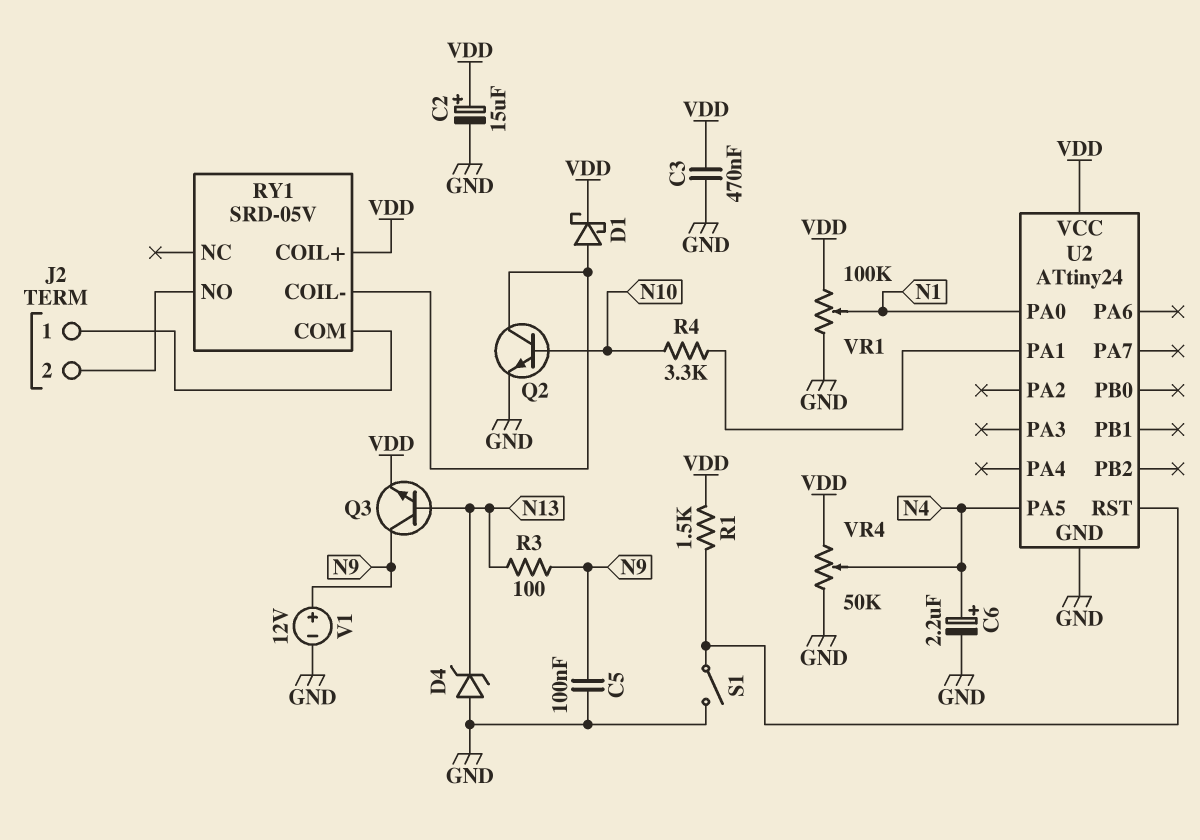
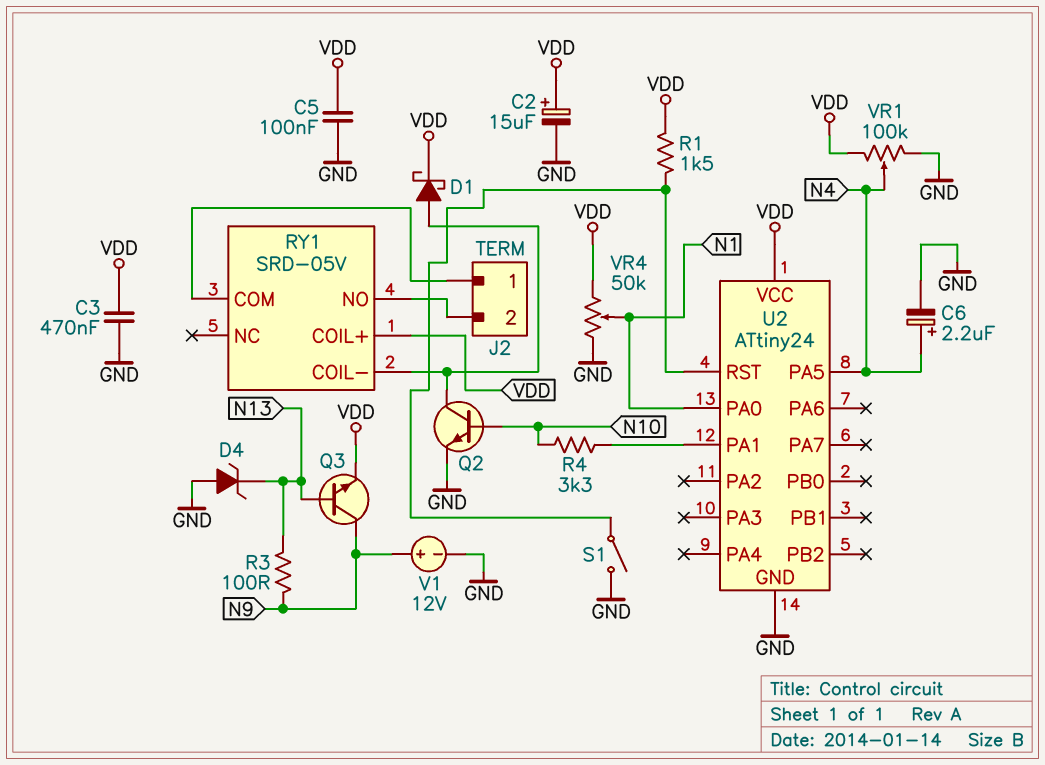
C5: 100nF (GND, N9) -> 100nF (GND, VDD)
VR1: 100k (GND, VDD, wiper N1) -> 100k (GND, VDD, wiper N4)
VR4: 50k (GND, VDD, wiper N4) -> 50k (GND, VDD, wiper N1)

